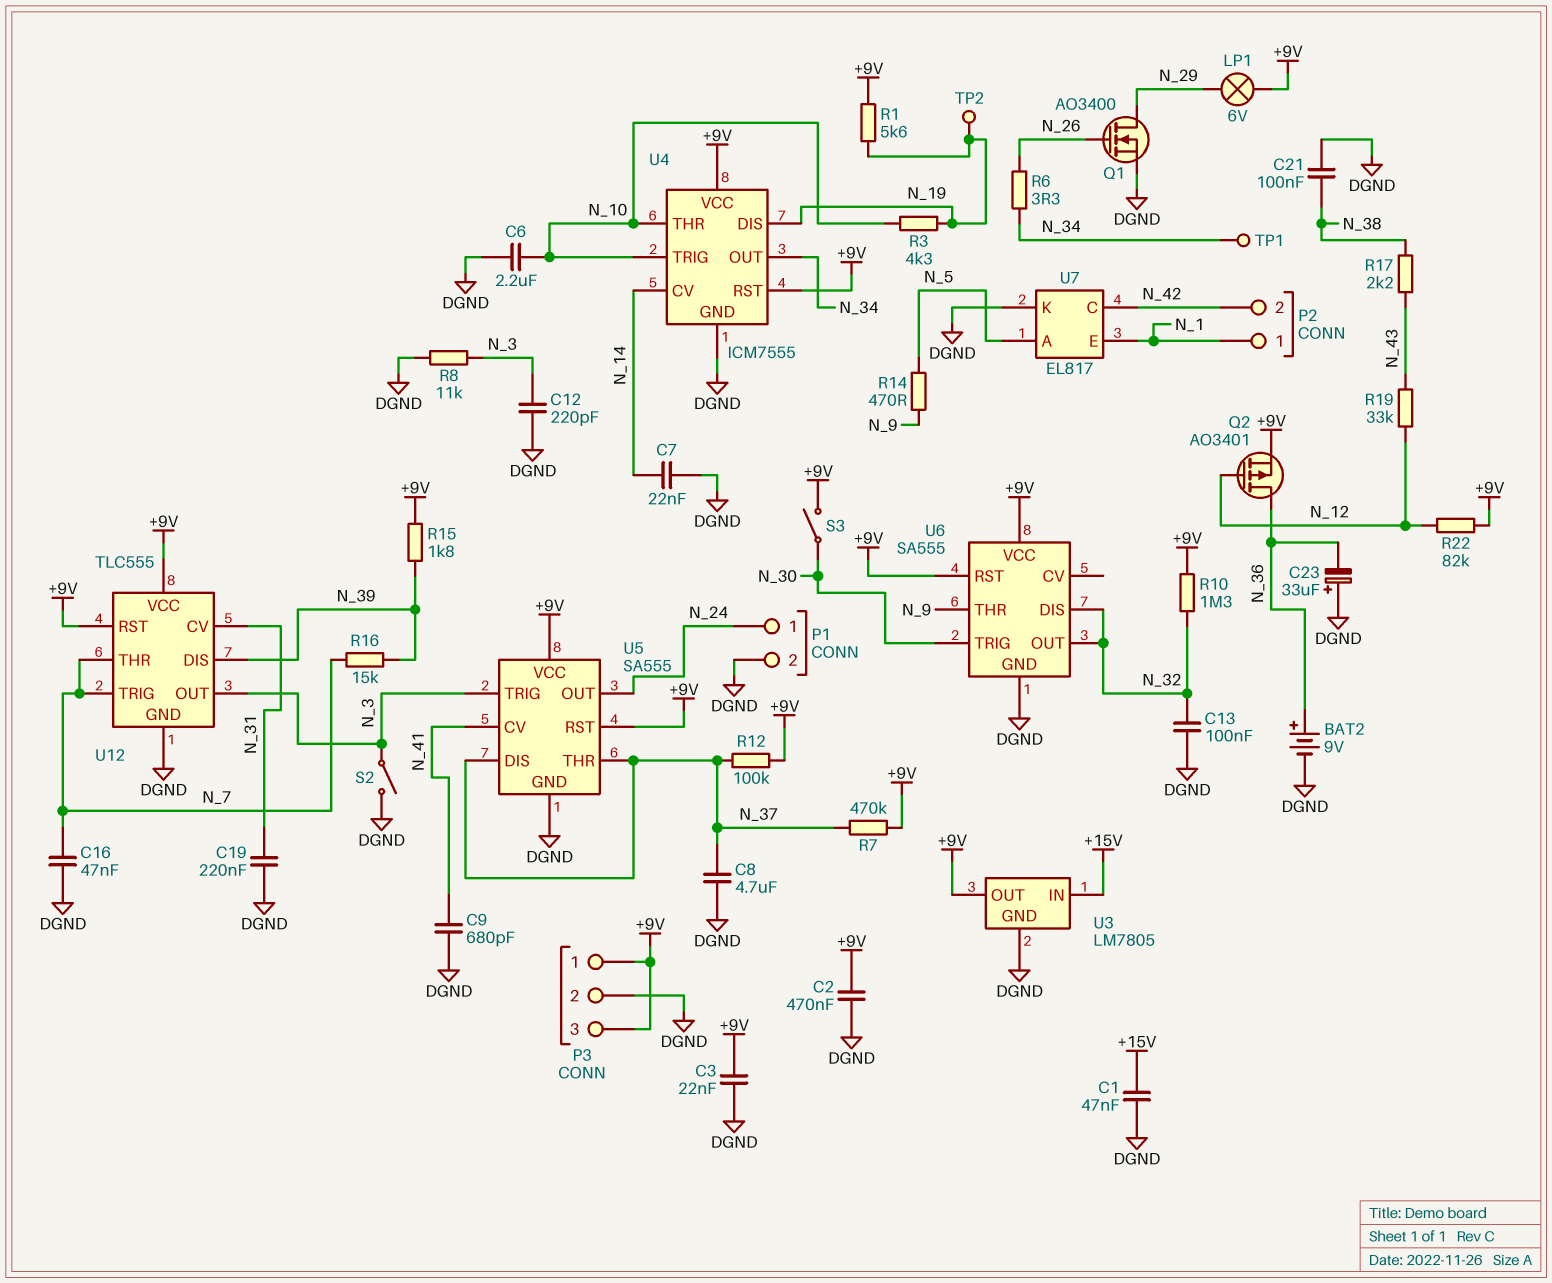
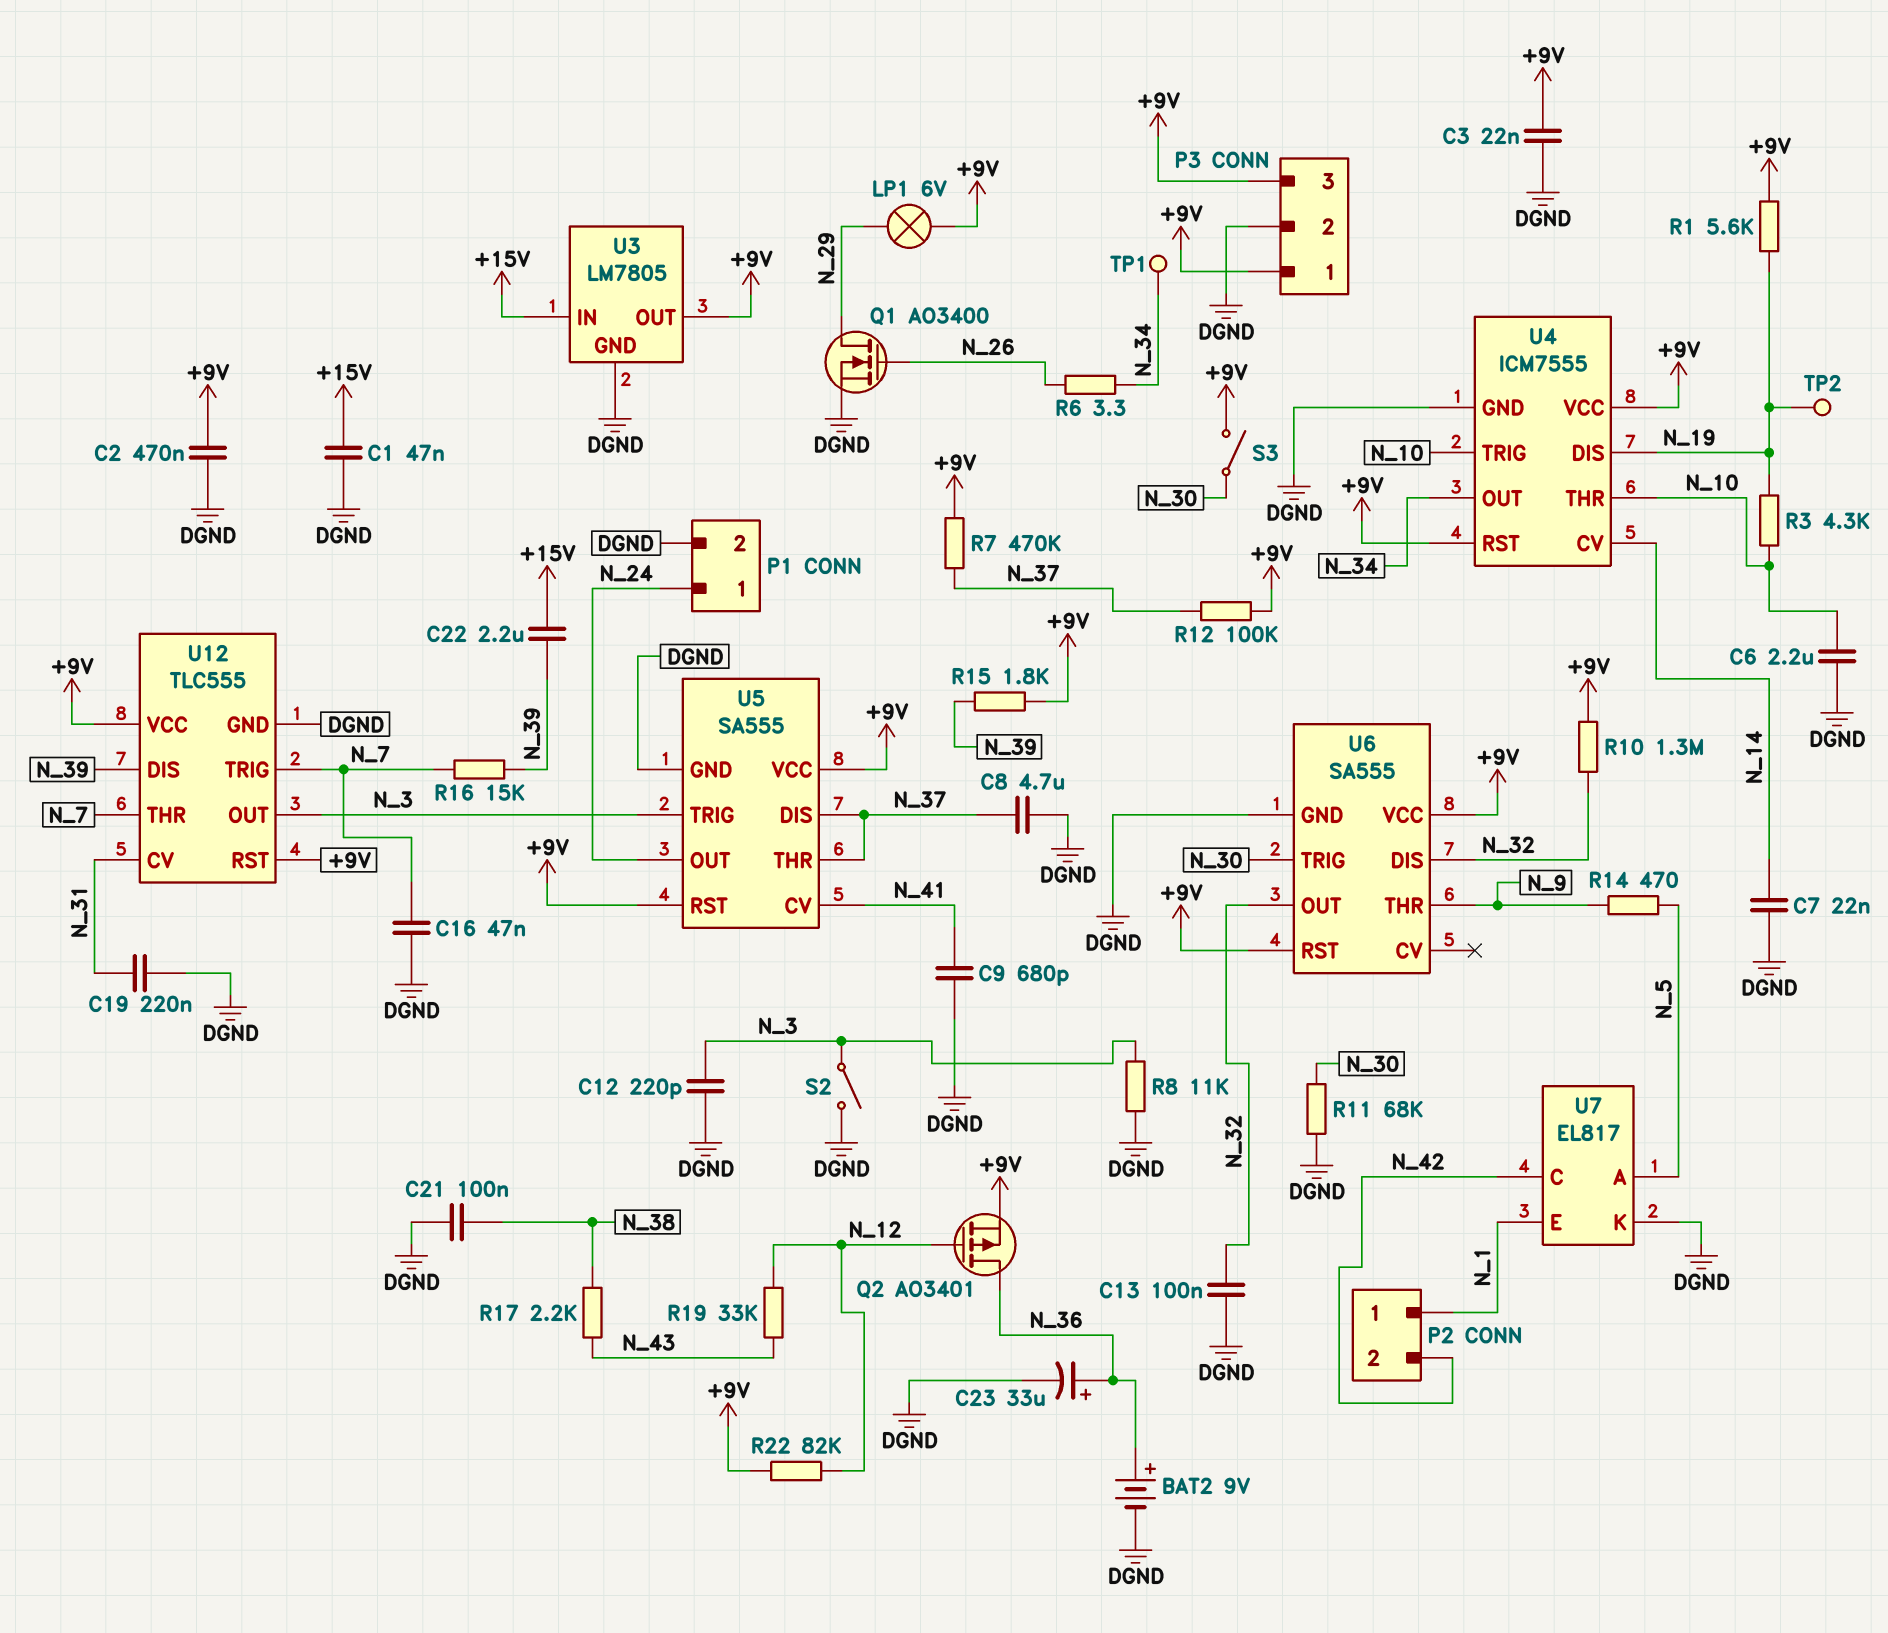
C22: none -> 2.2uF (+15V, N_39)
C23: 33uF (plus DGND, minus N_36) -> 33uF (plus N_36, minus DGND)
R11: none -> 68k (DGND, N_30)

